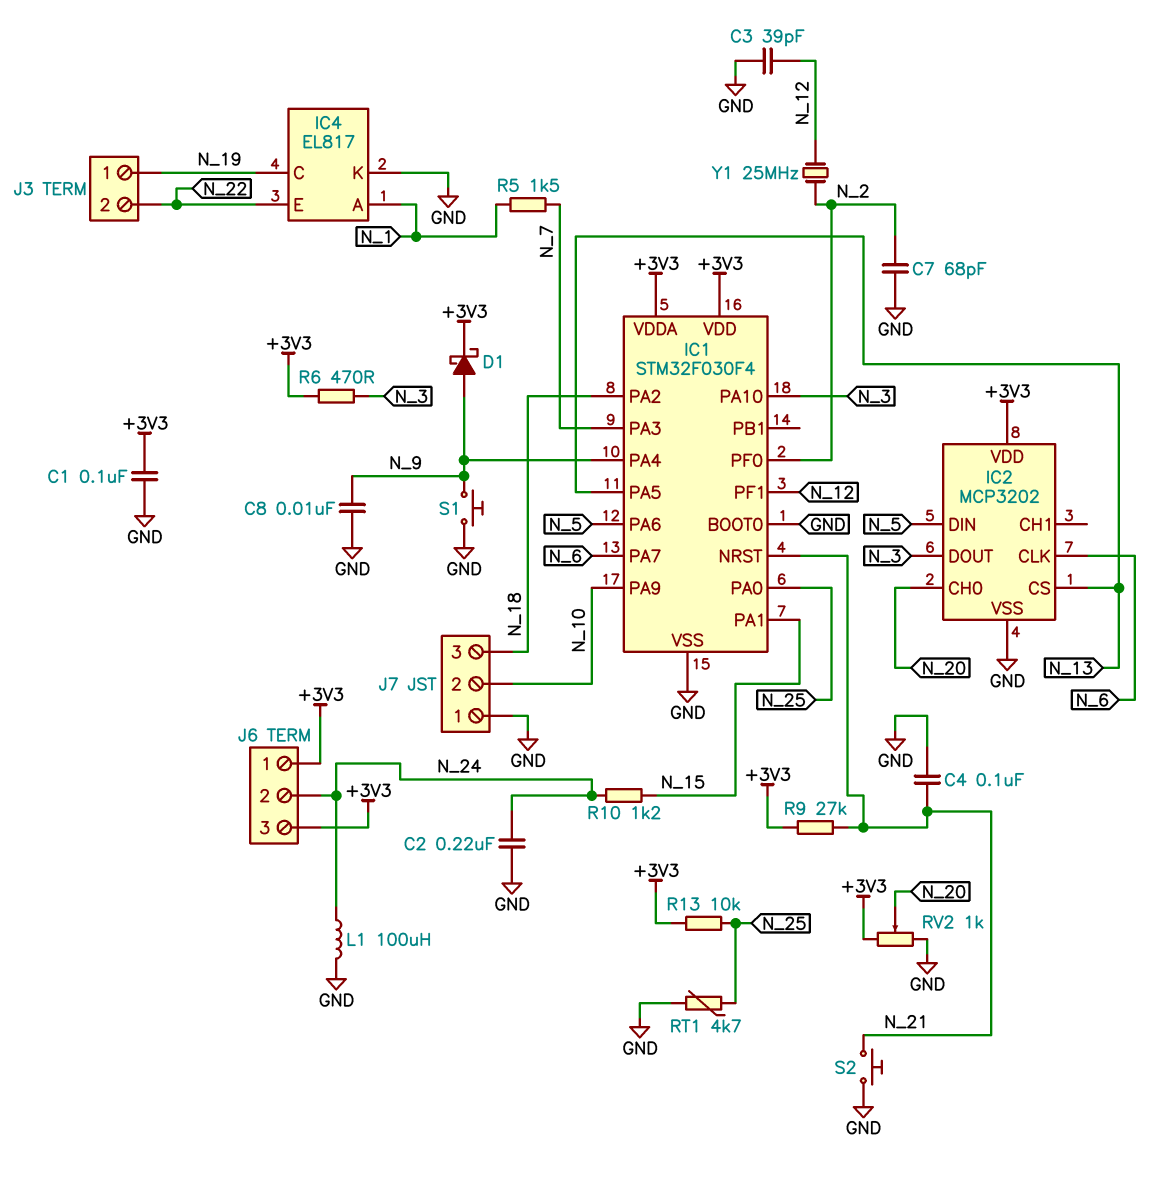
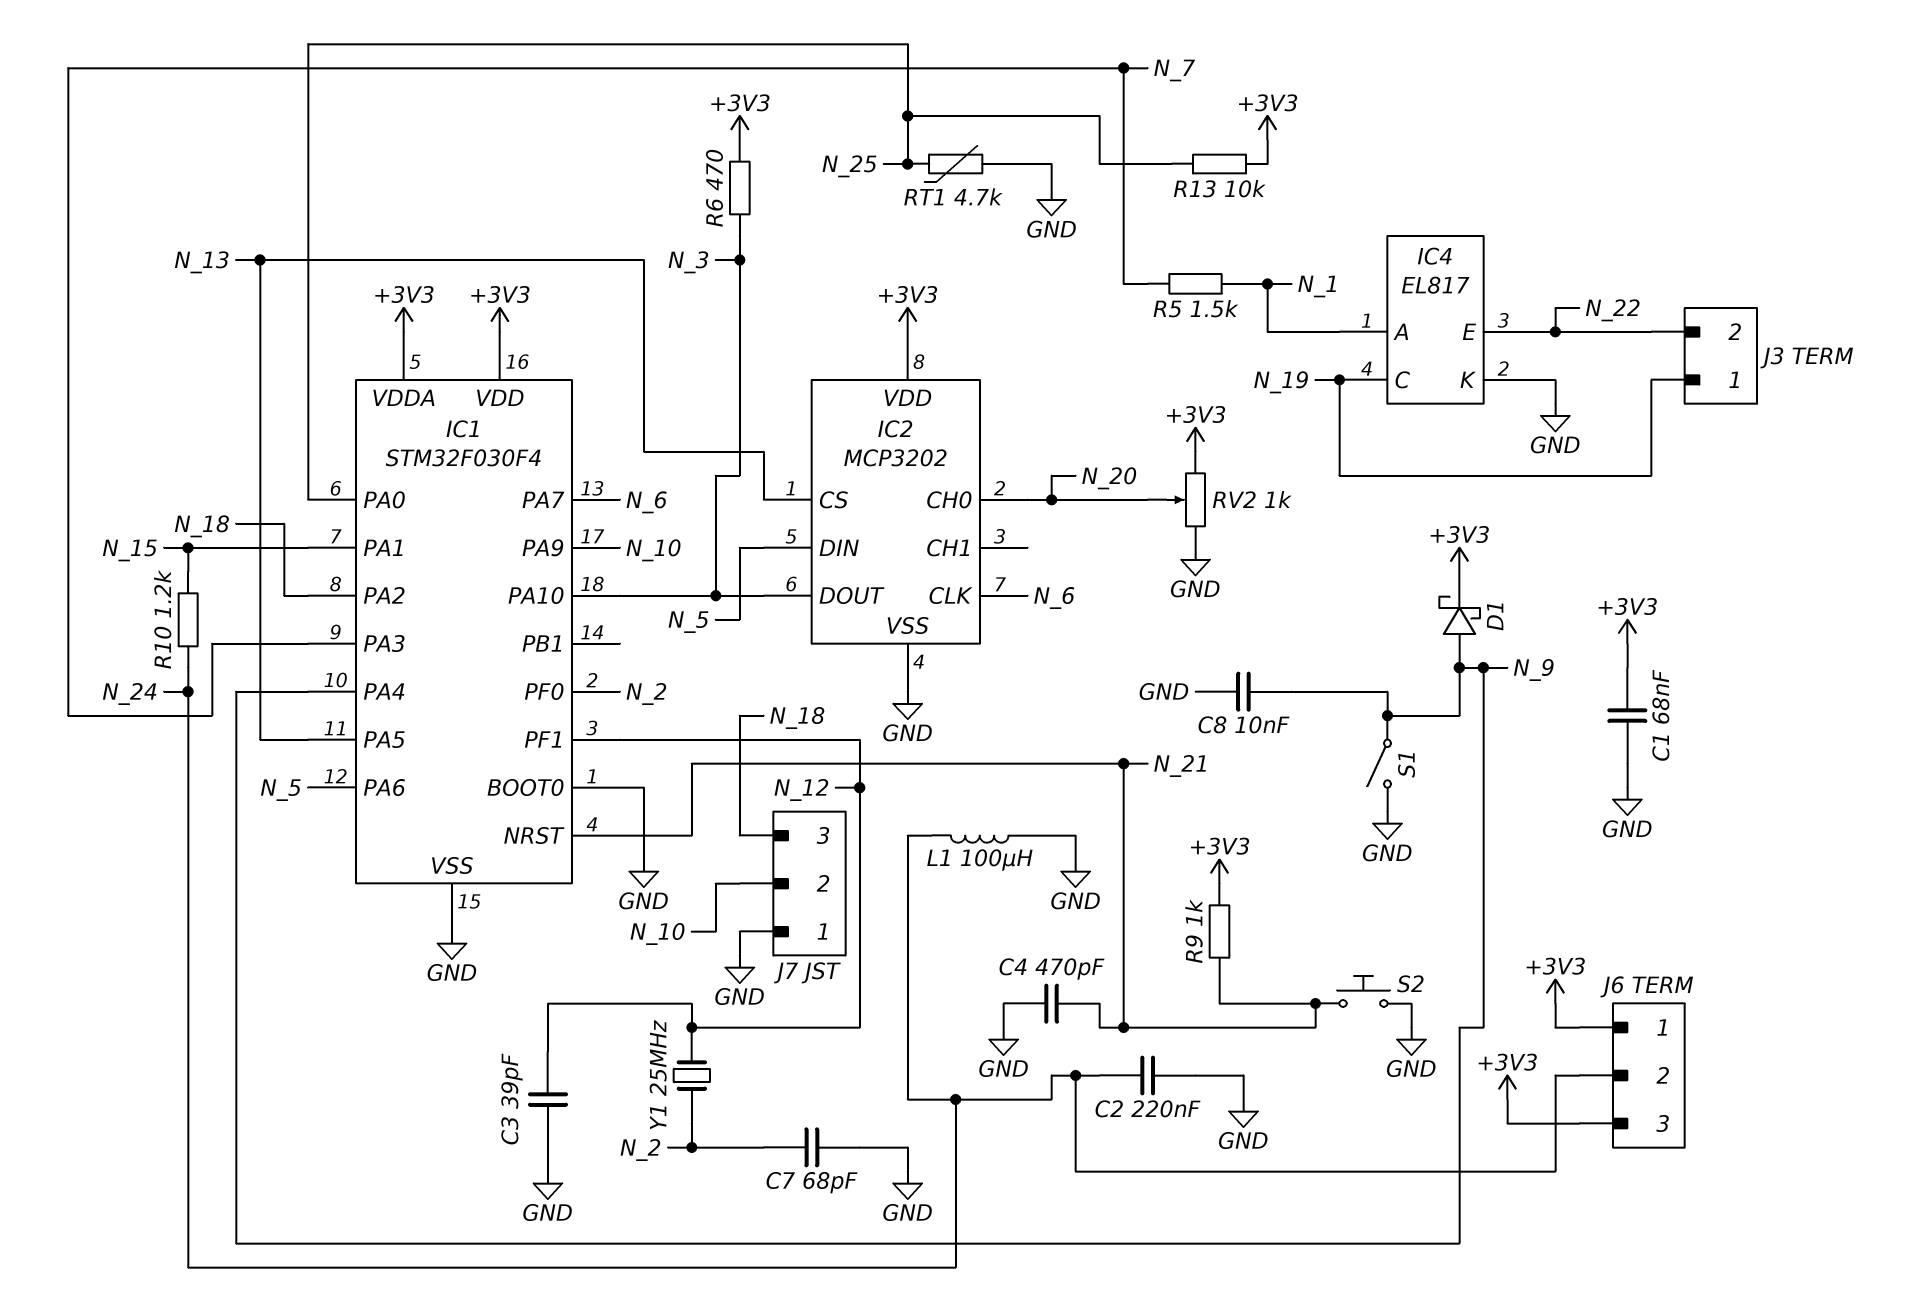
C1: 100nF (+3V3, GND) -> 68nF (+3V3, GND)
C4: 100nF (GND, N_21) -> 470pF (GND, N_21)
R9: 27k (+3V3, N_21) -> 1k (+3V3, N_21)
S1: button (GND, N_9) -> switch (GND, N_9)

